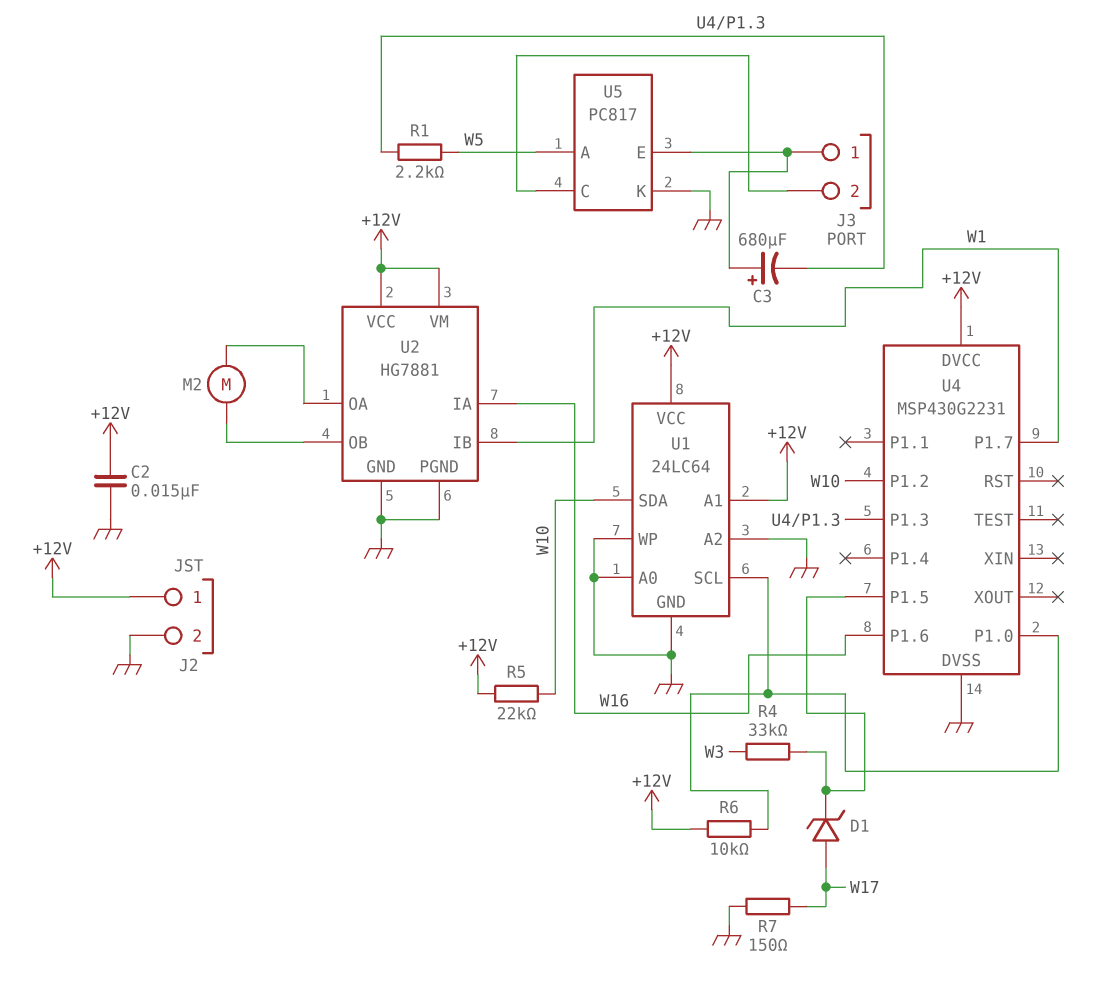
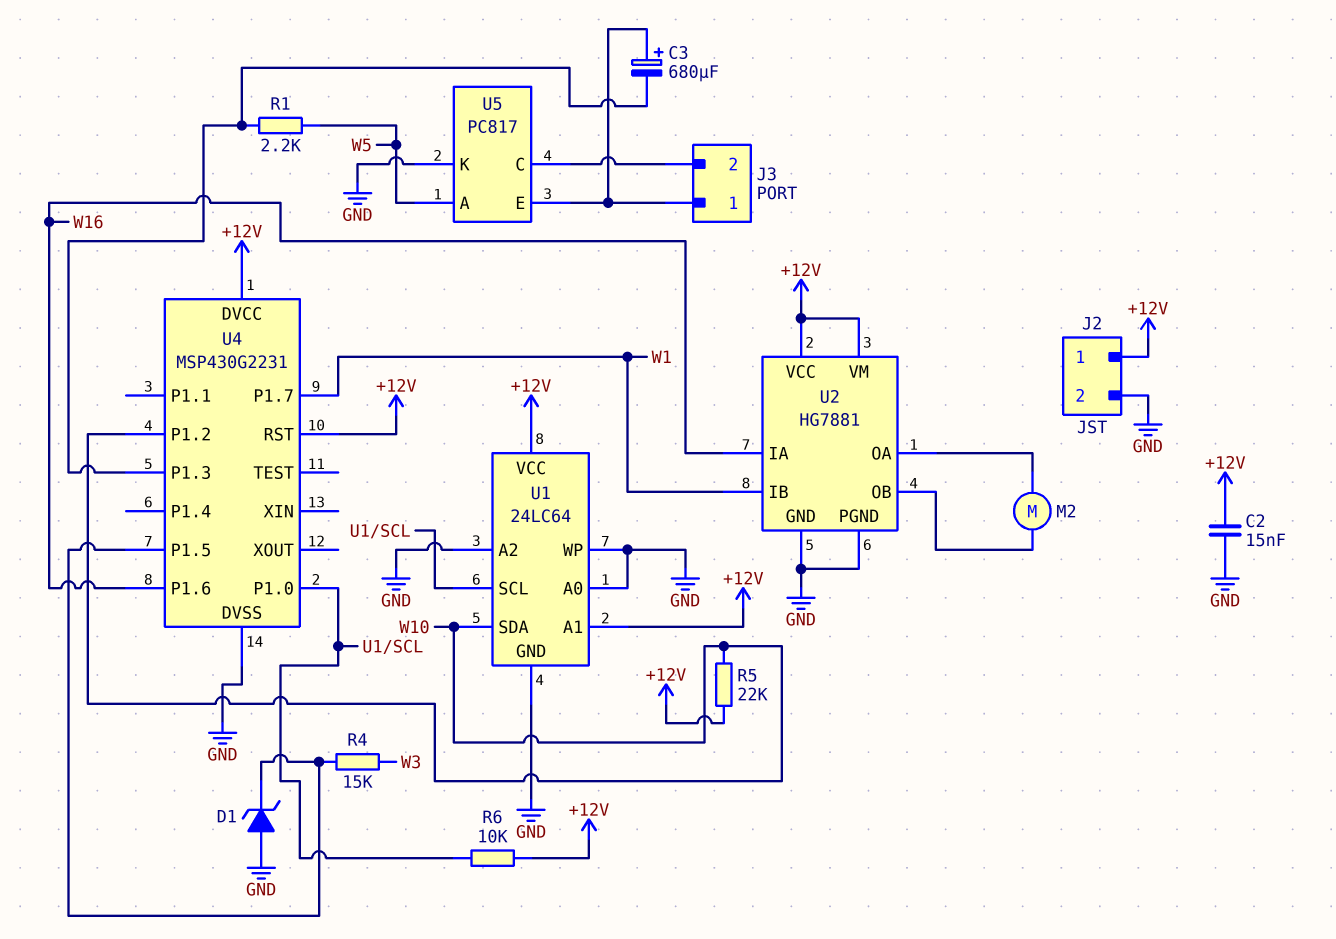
D1: zener (A W17, K U4/P1.5) -> zener (A GND, K U4/P1.5)
R4: 33k (U4/P1.5, W3) -> 15k (U4/P1.5, W3)
R7: 150 (GND, W17) -> none
U4 pin RST: none -> +12V

